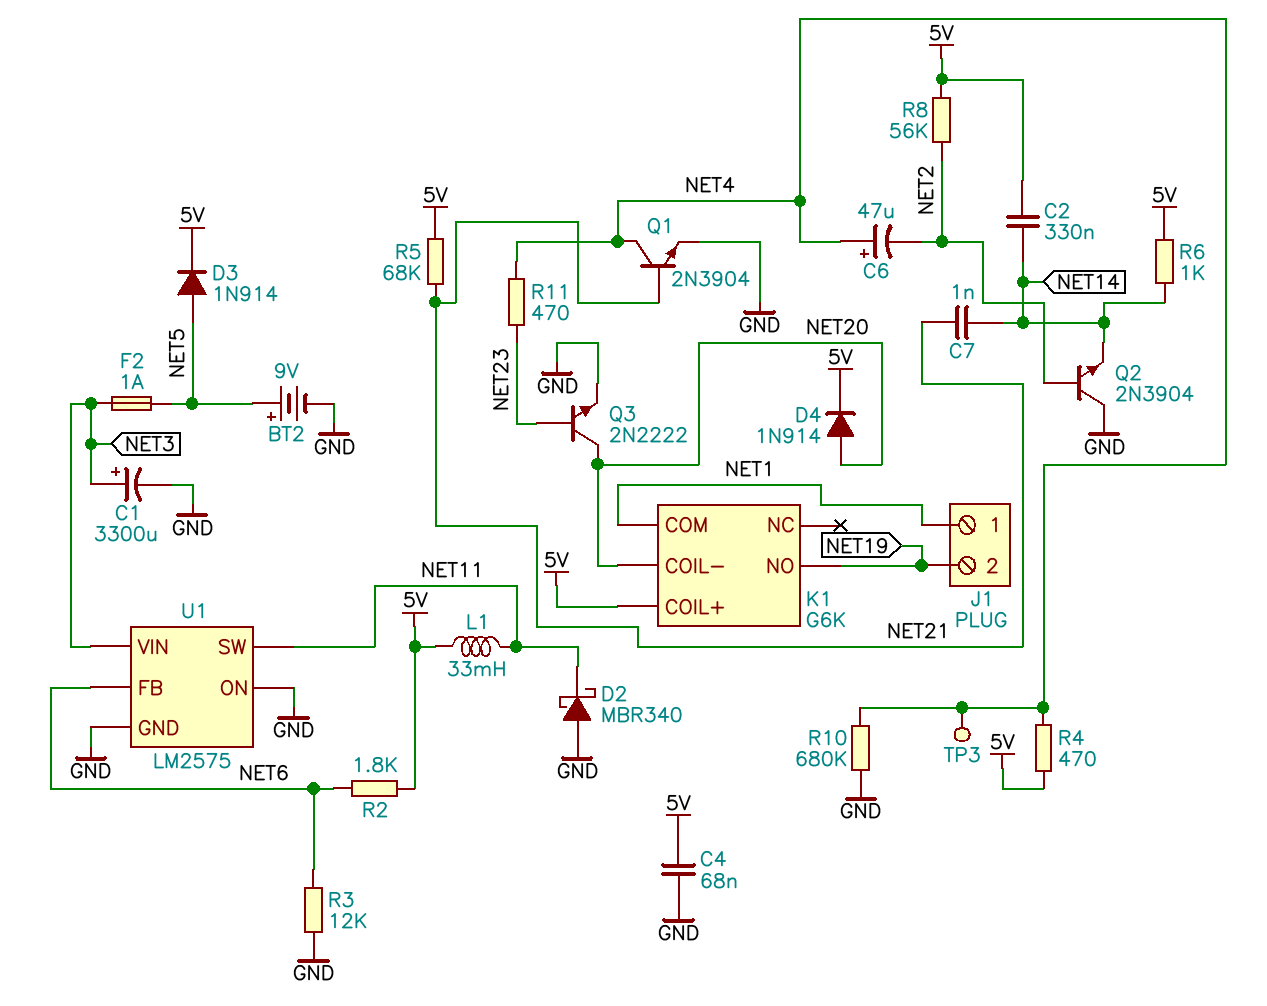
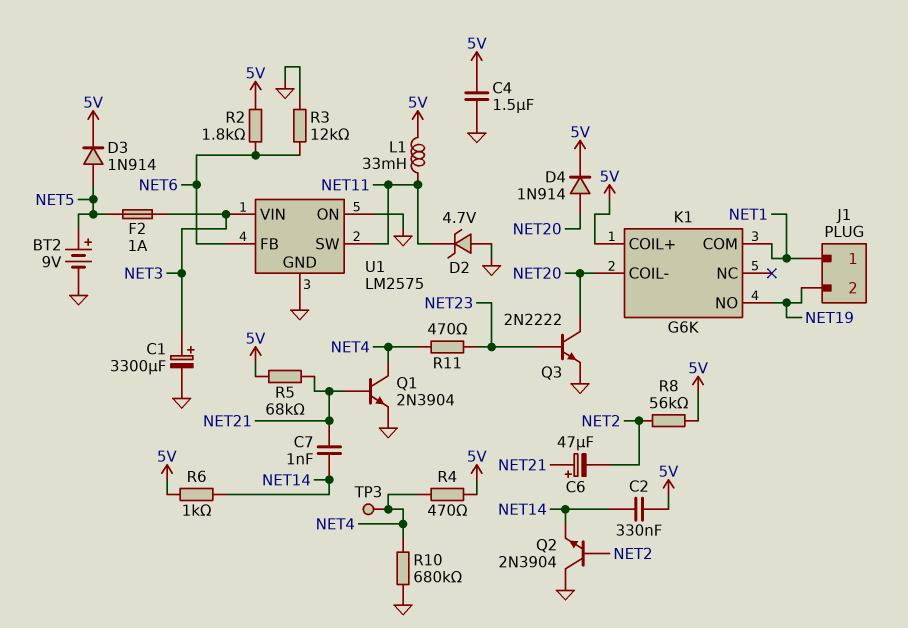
C4: 68nF (5V, GND) -> 1.5uF (5V, GND)
C6: 47uF (plus NET4, minus NET2) -> 47uF (plus NET21, minus NET2)
D2: schottky MBR340 (A GND, K NET11) -> zener 4.7V (A GND, K NET11)

